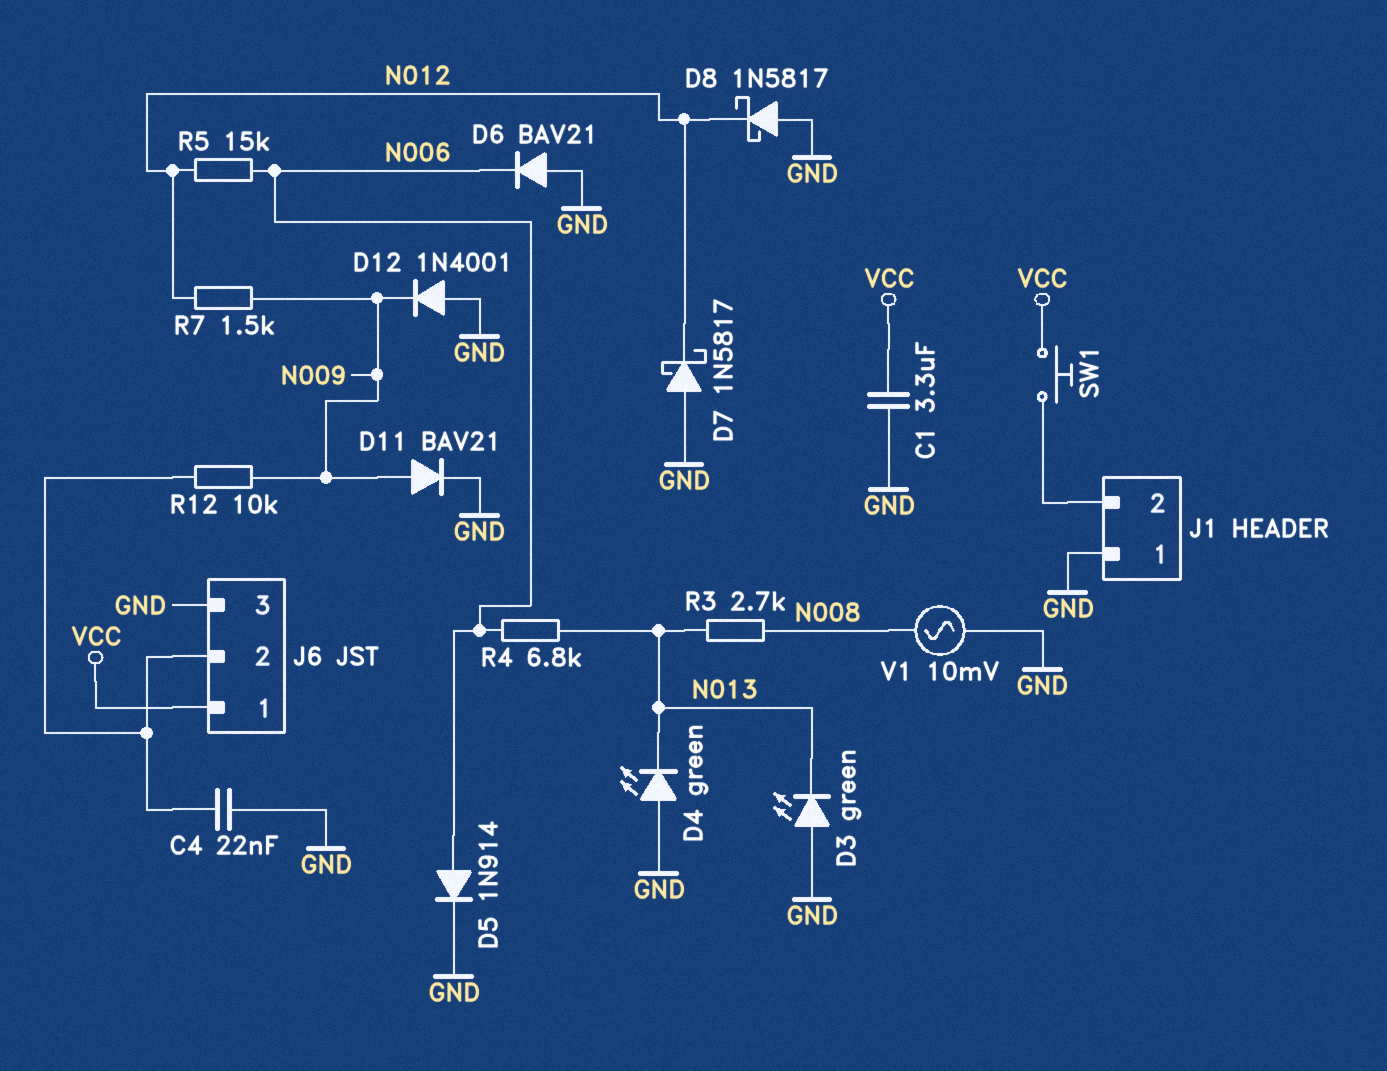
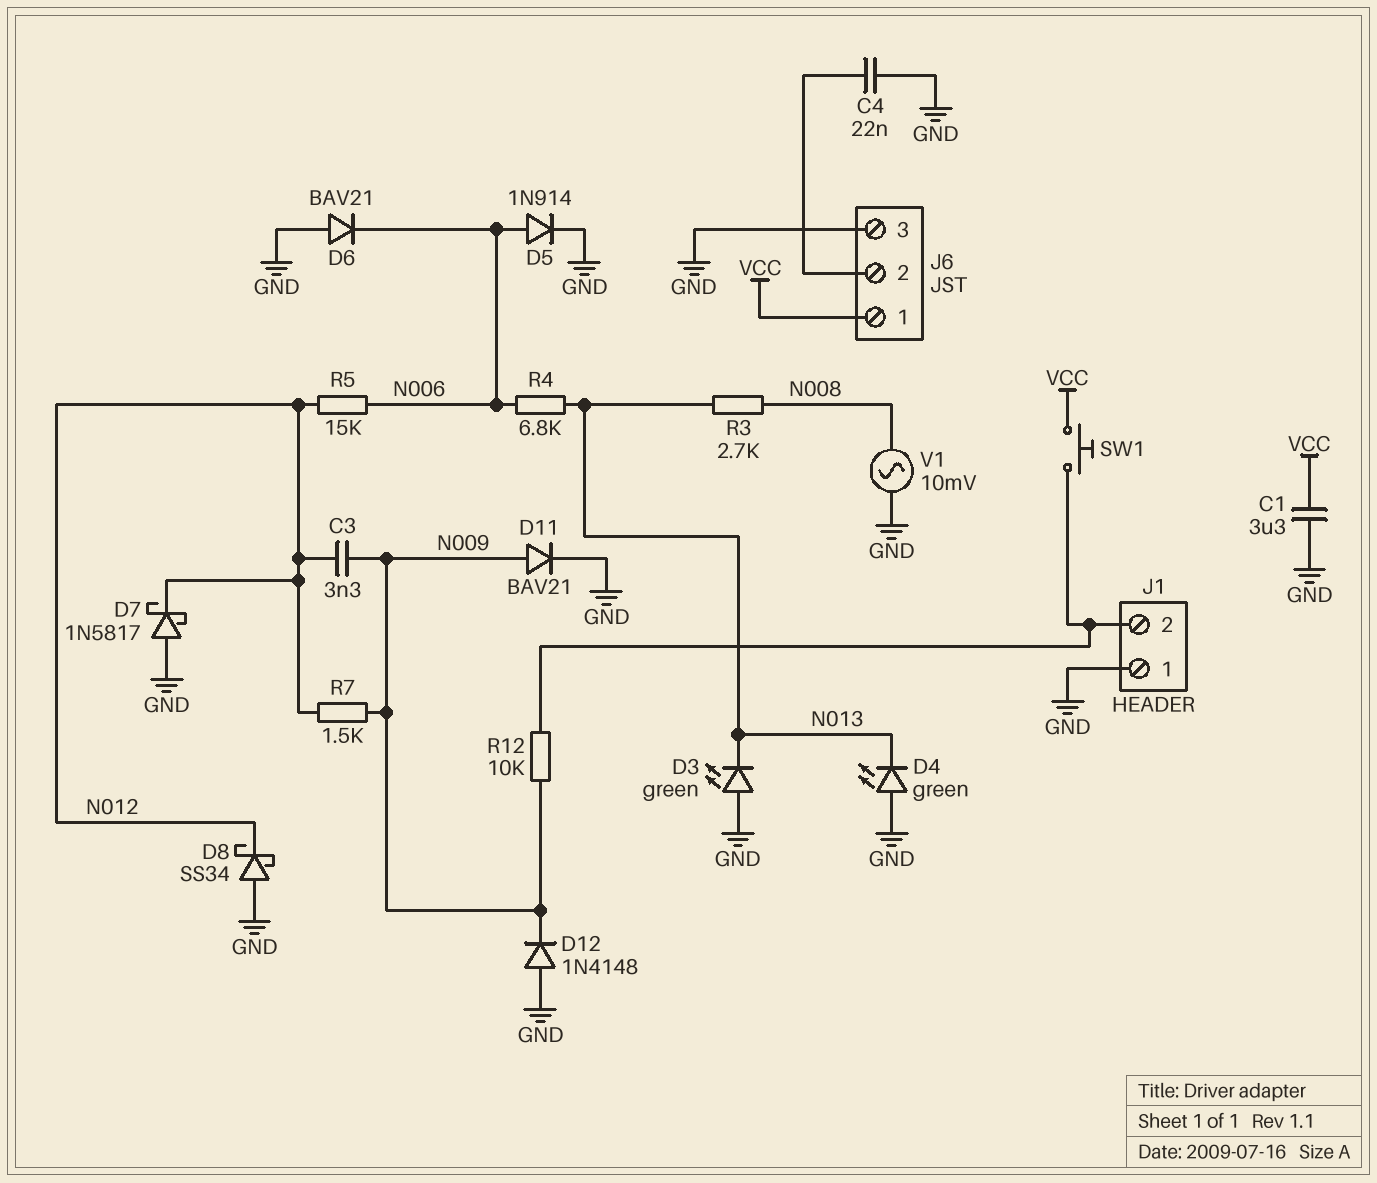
C3: none -> 3.3nF (N009, N012)
D8: schottky 1N5817 (A GND, K N012) -> schottky SS34 (A GND, K N012)
D12: diode 1N4001 (A GND, K N009) -> diode 1N4148 (A GND, K N009)
R12: 10k (J6/2, N009) -> 10k (J1/2, N009)

